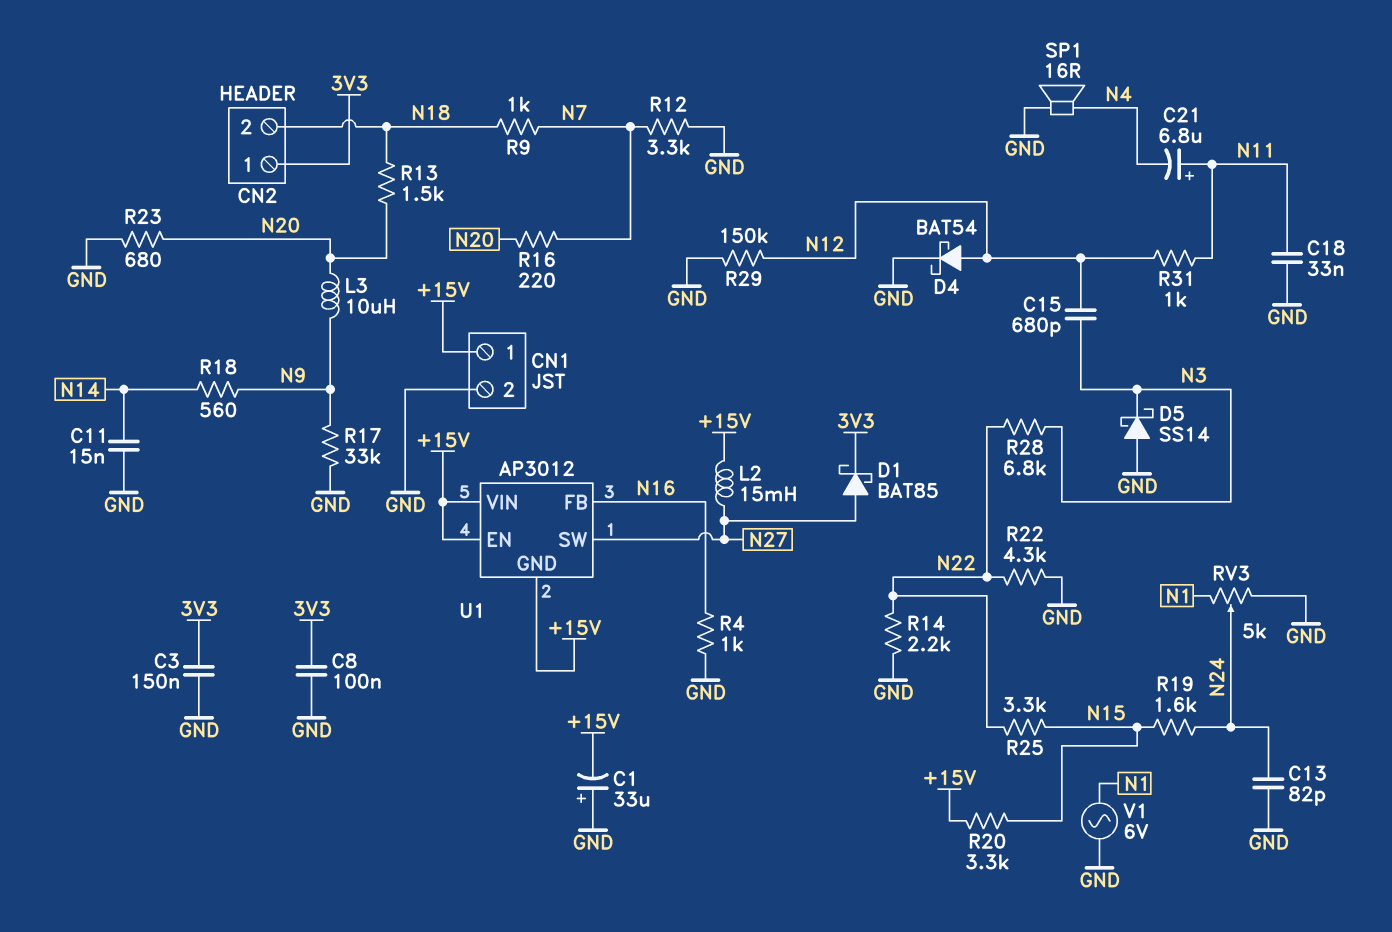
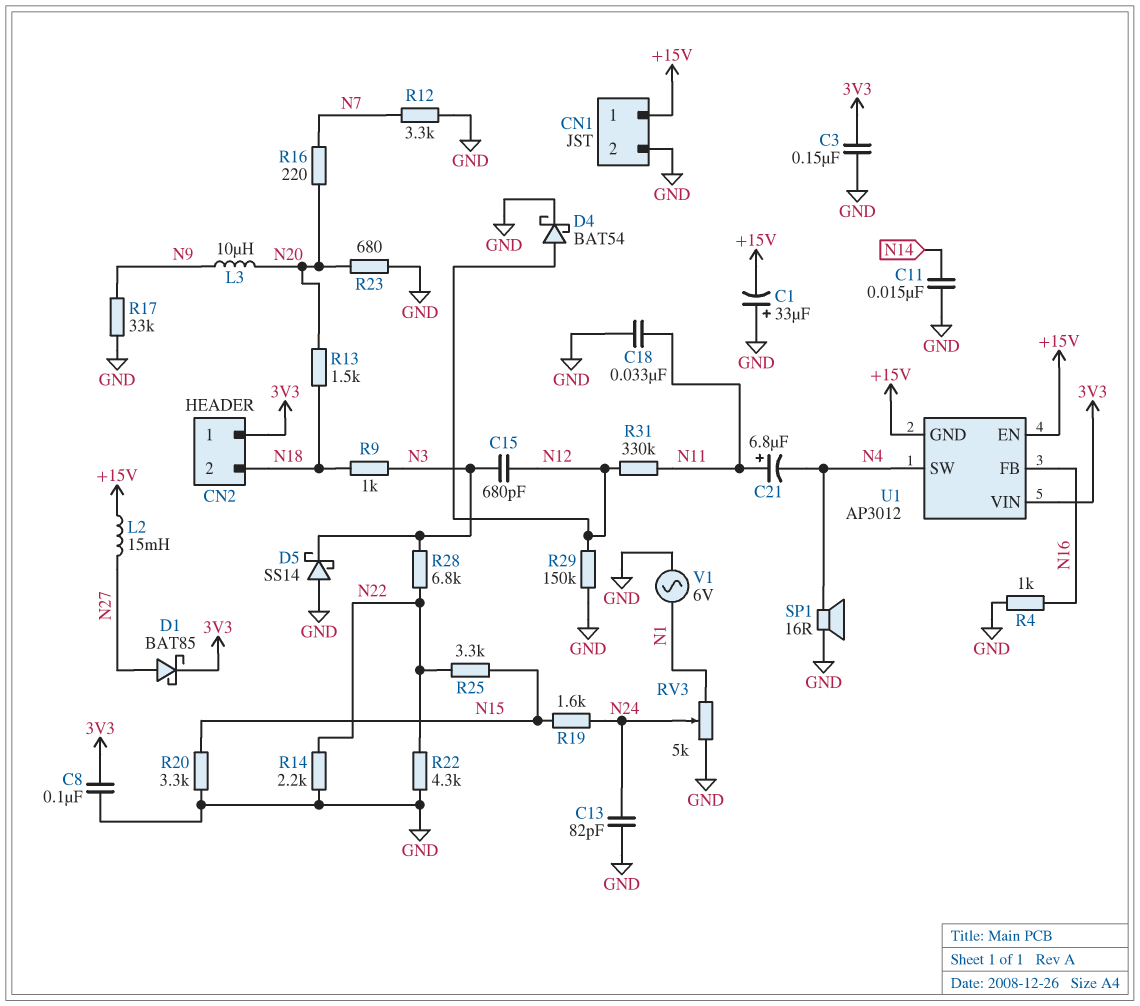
R9: 1k (N7, N18) -> 1k (N3, N18)
R18: 560 (N9, N14) -> none
R20: 3.3k (+15V, N15) -> 3.3k (GND, N15)
R31: 1k (N11, N12) -> 330k (N11, N12)
U1 pin SW: N27 -> N4
U1 pin VIN: +15V -> 3V3

